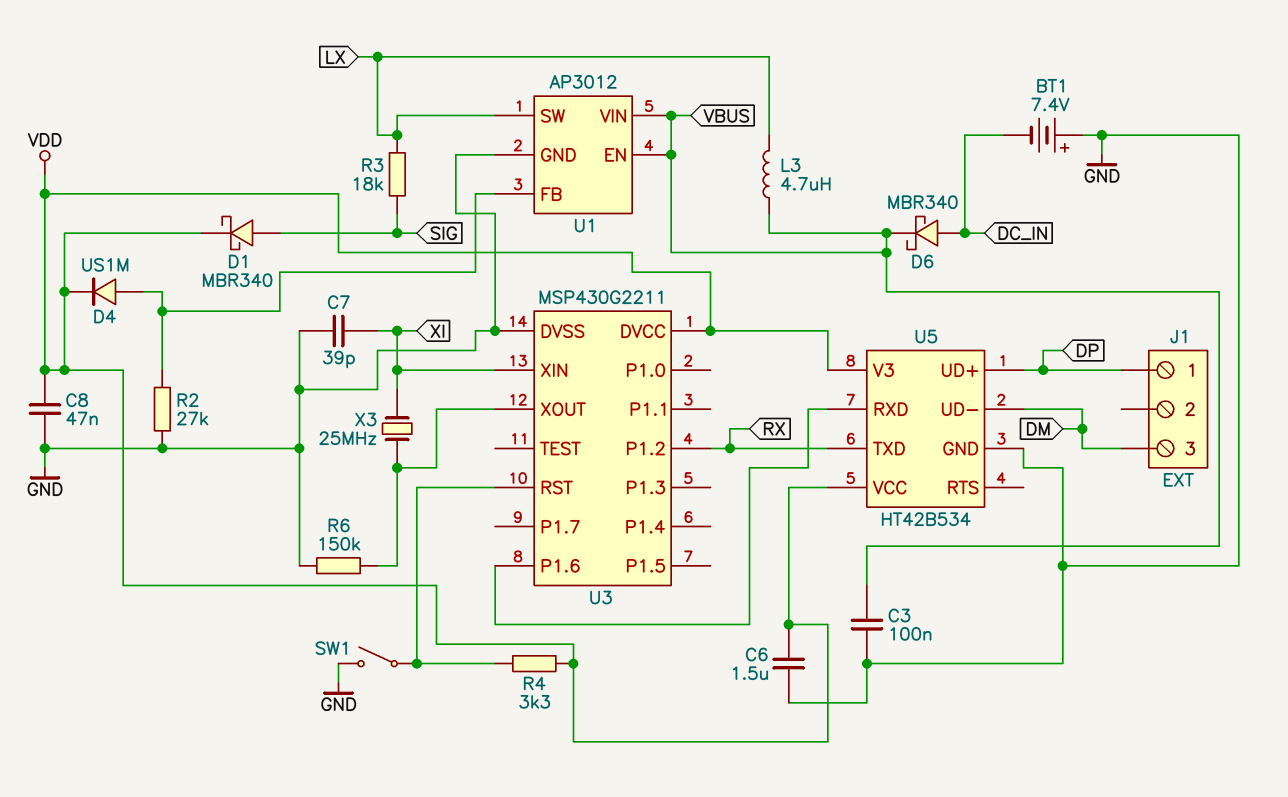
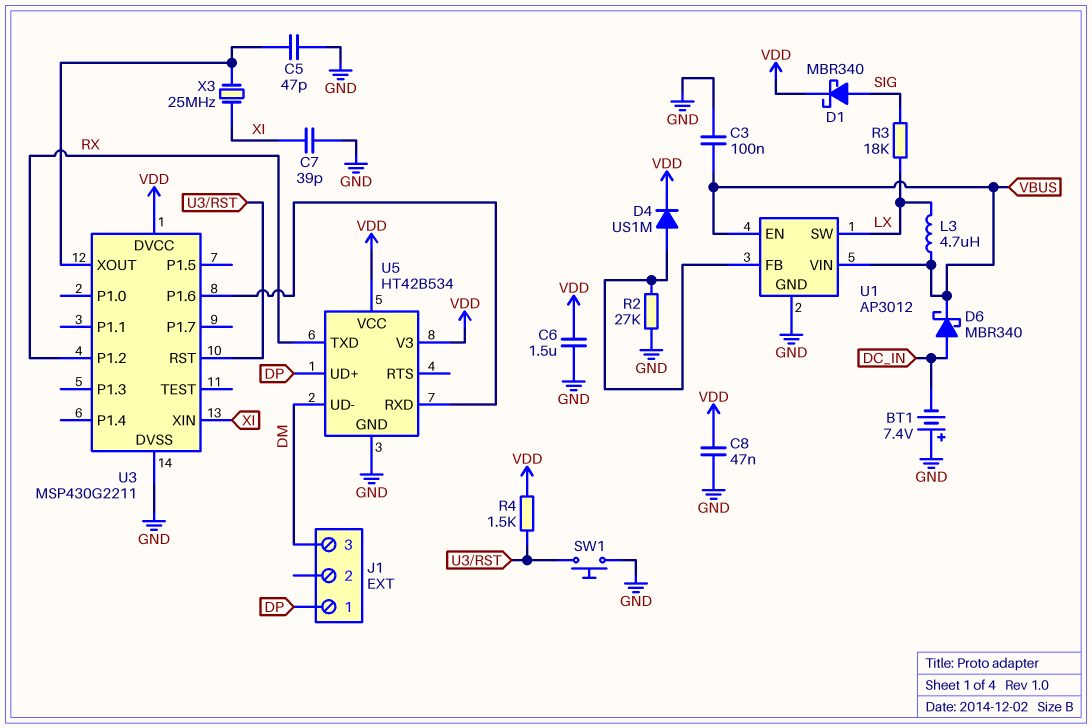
C5: none -> 47pF (GND, U3/XOUT)
R4: 3.3k (U3/RST, VDD) -> 1.5k (U3/RST, VDD)
R6: 150k (GND, U3/XOUT) -> none
SW1: switch (GND, U3/RST) -> button (GND, U3/RST)

